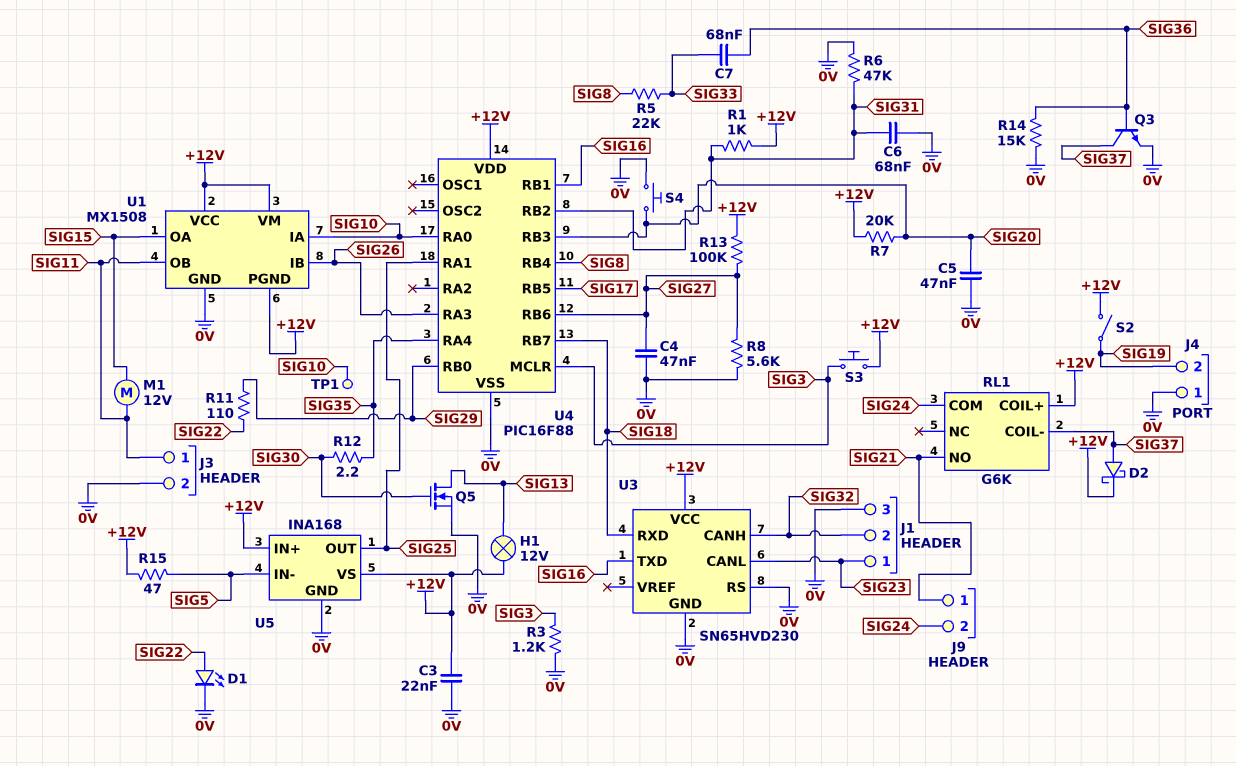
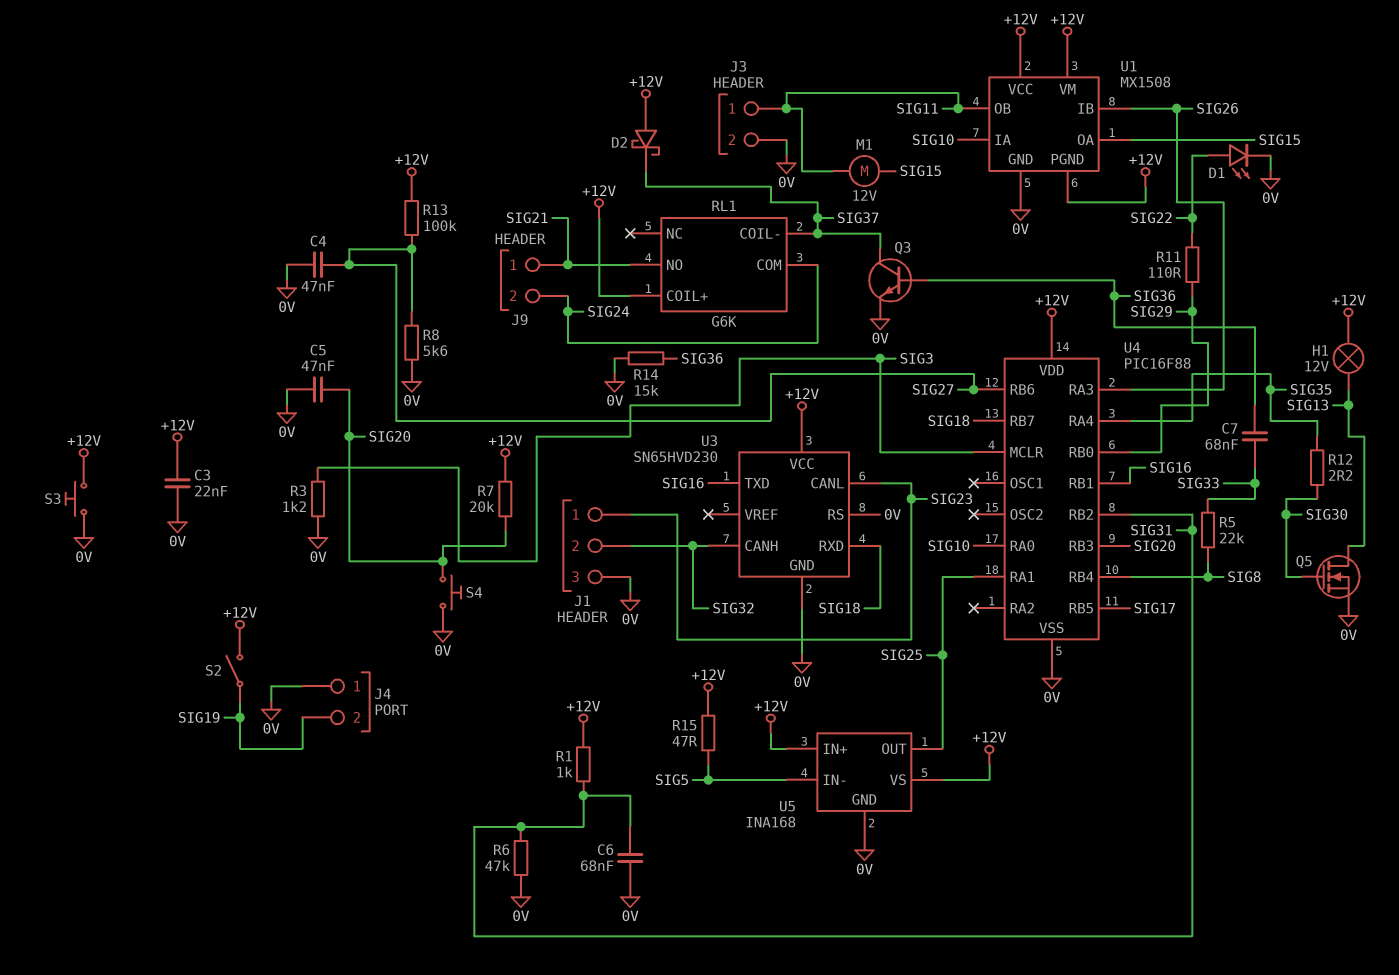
D2: schottky (A SIG37, K +12V) -> schottky (A +12V, K SIG37)
S3: button (+12V, SIG3) -> button (+12V, 0V)
TP1: test point (SIG10) -> none

